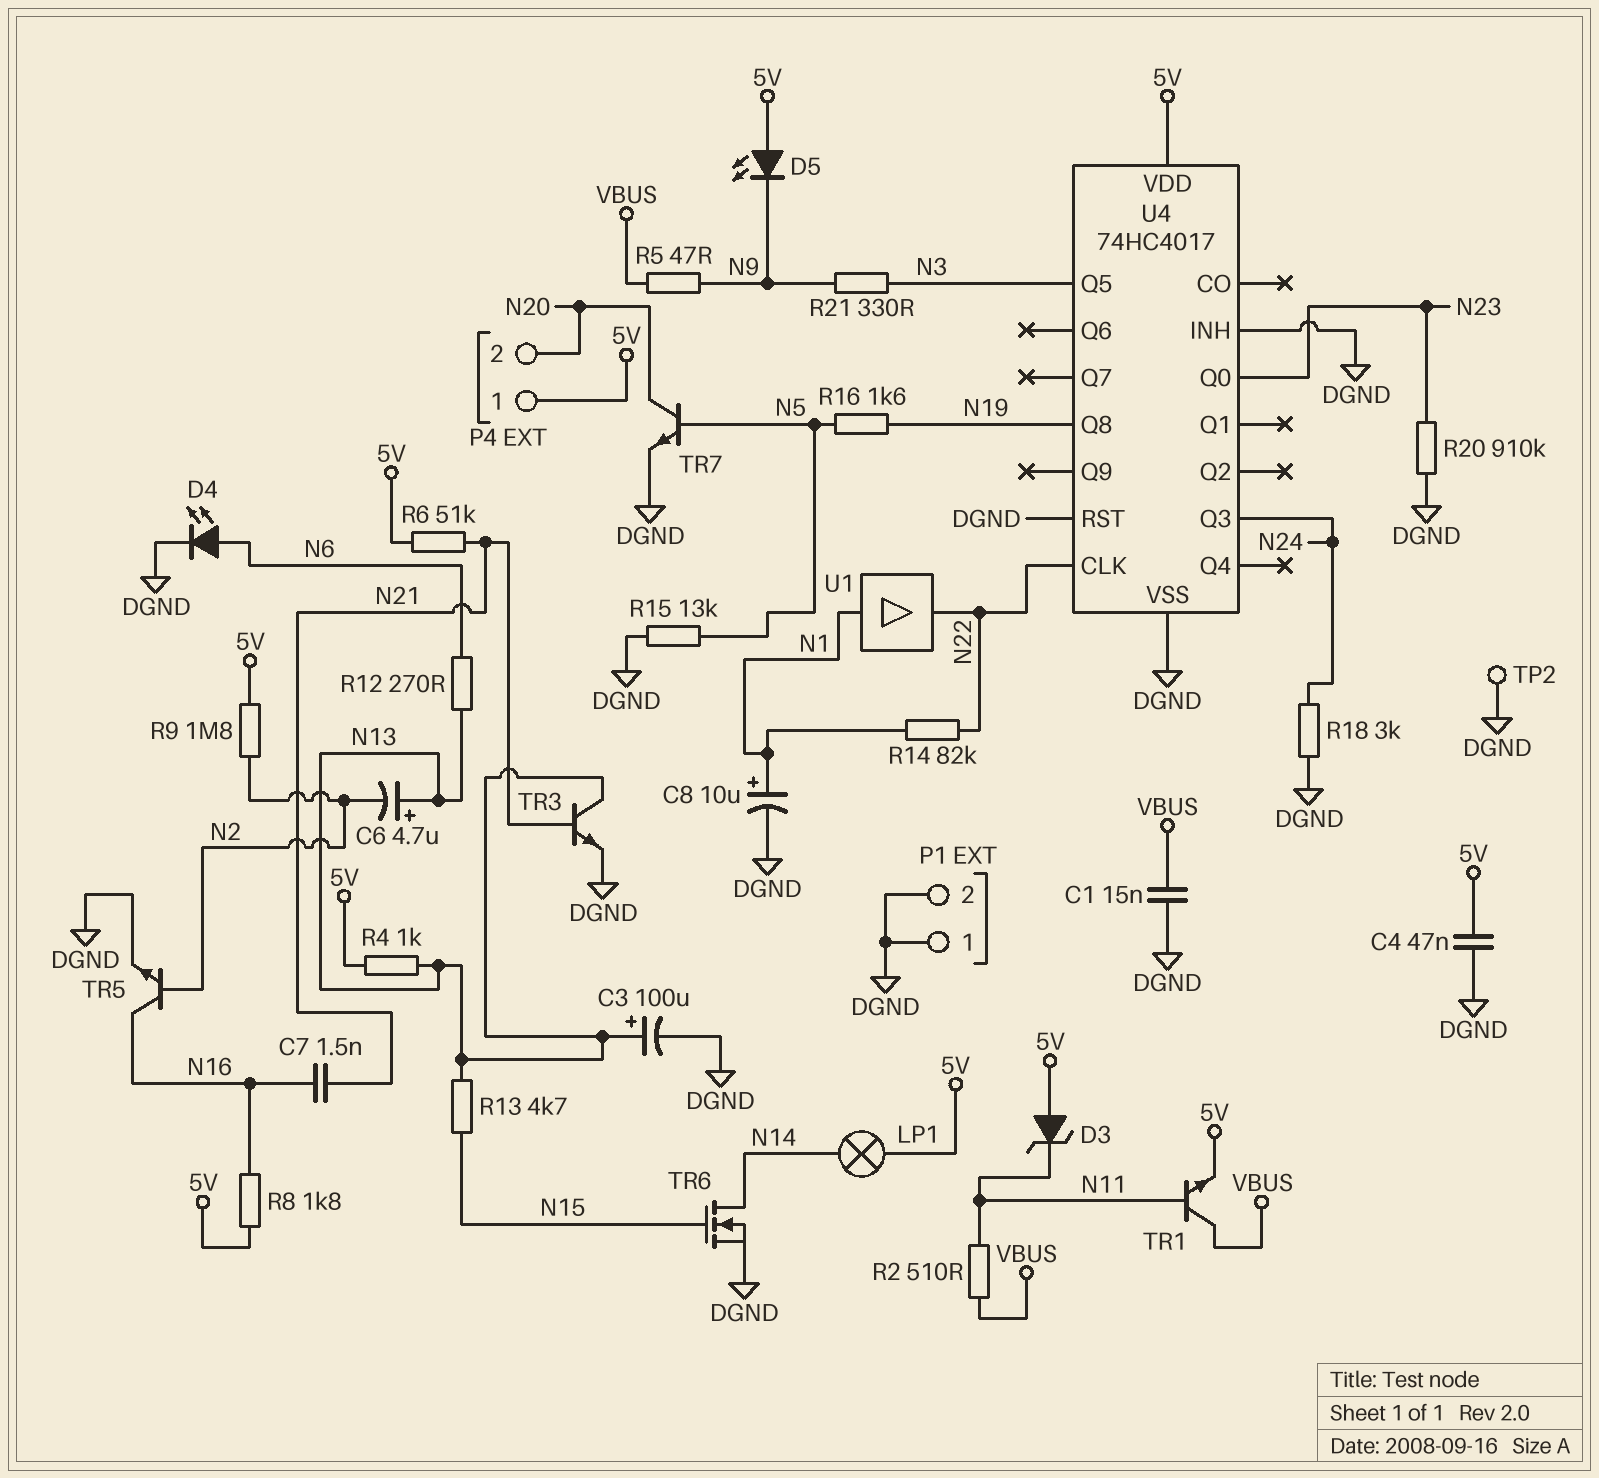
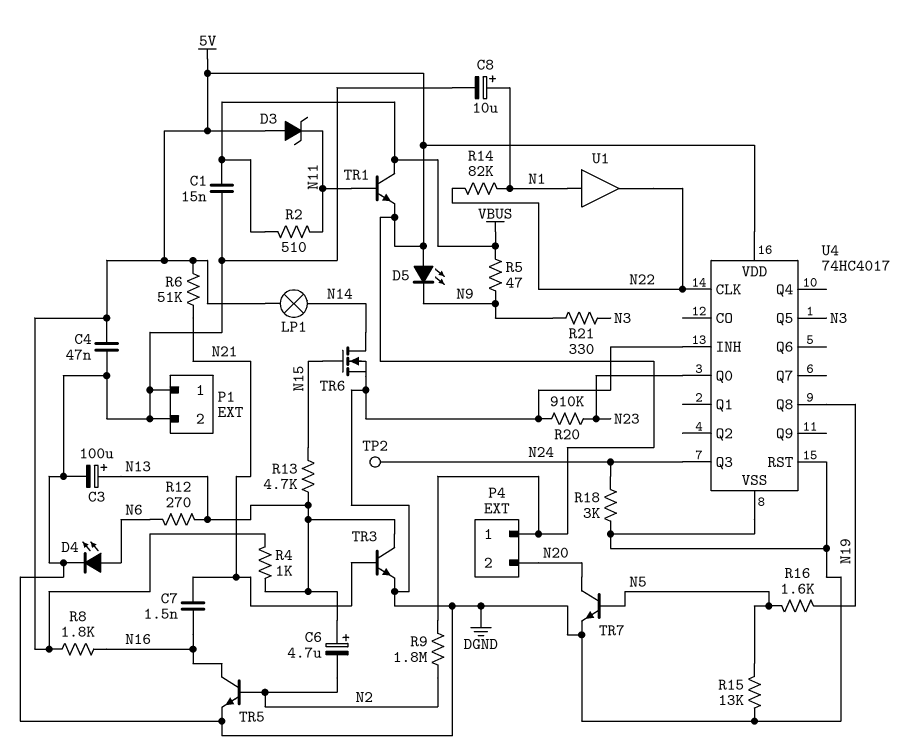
TP2: test point (DGND) -> test point (N24)

